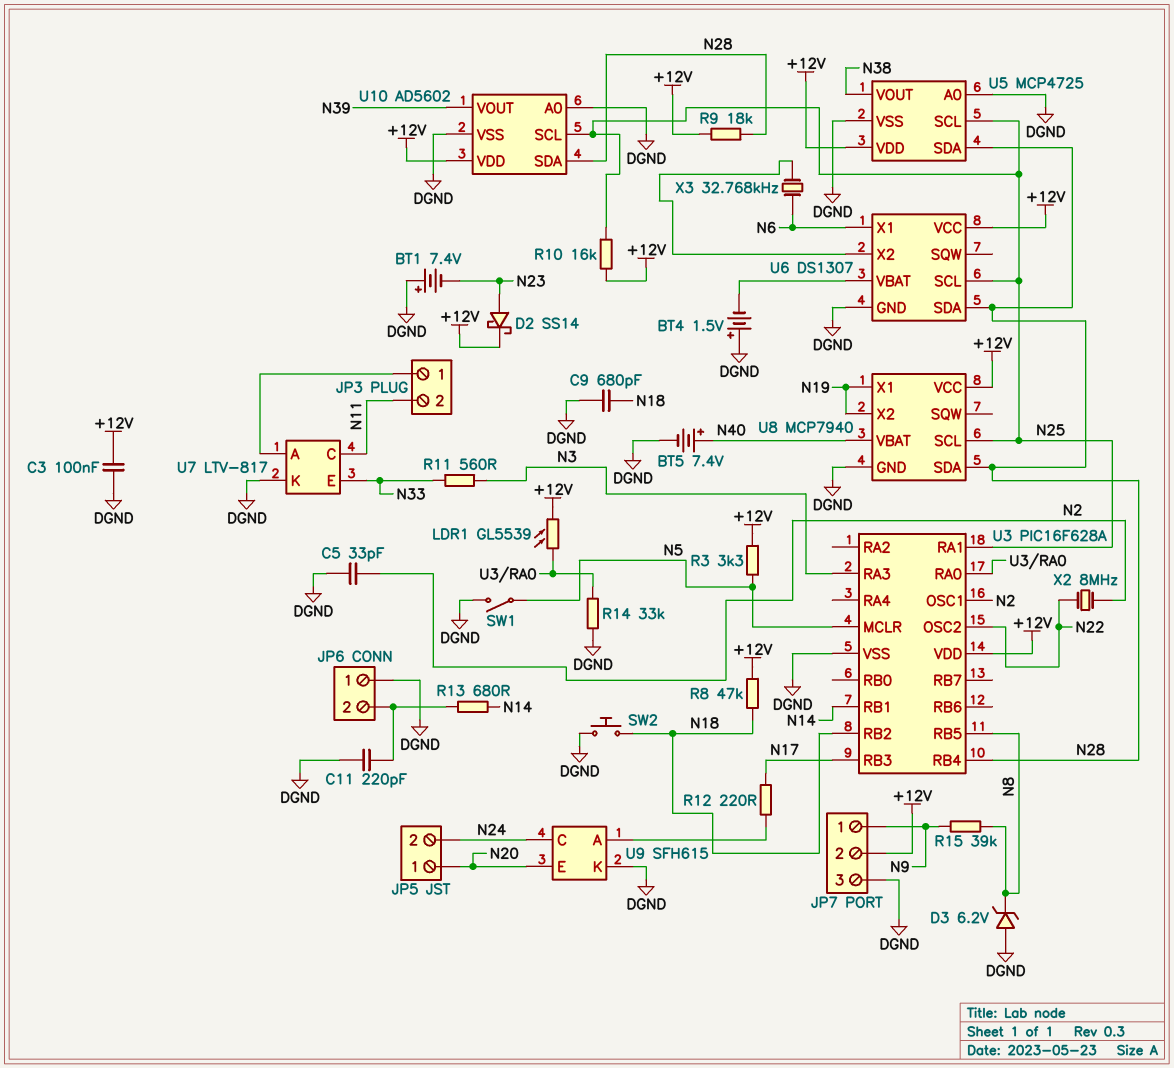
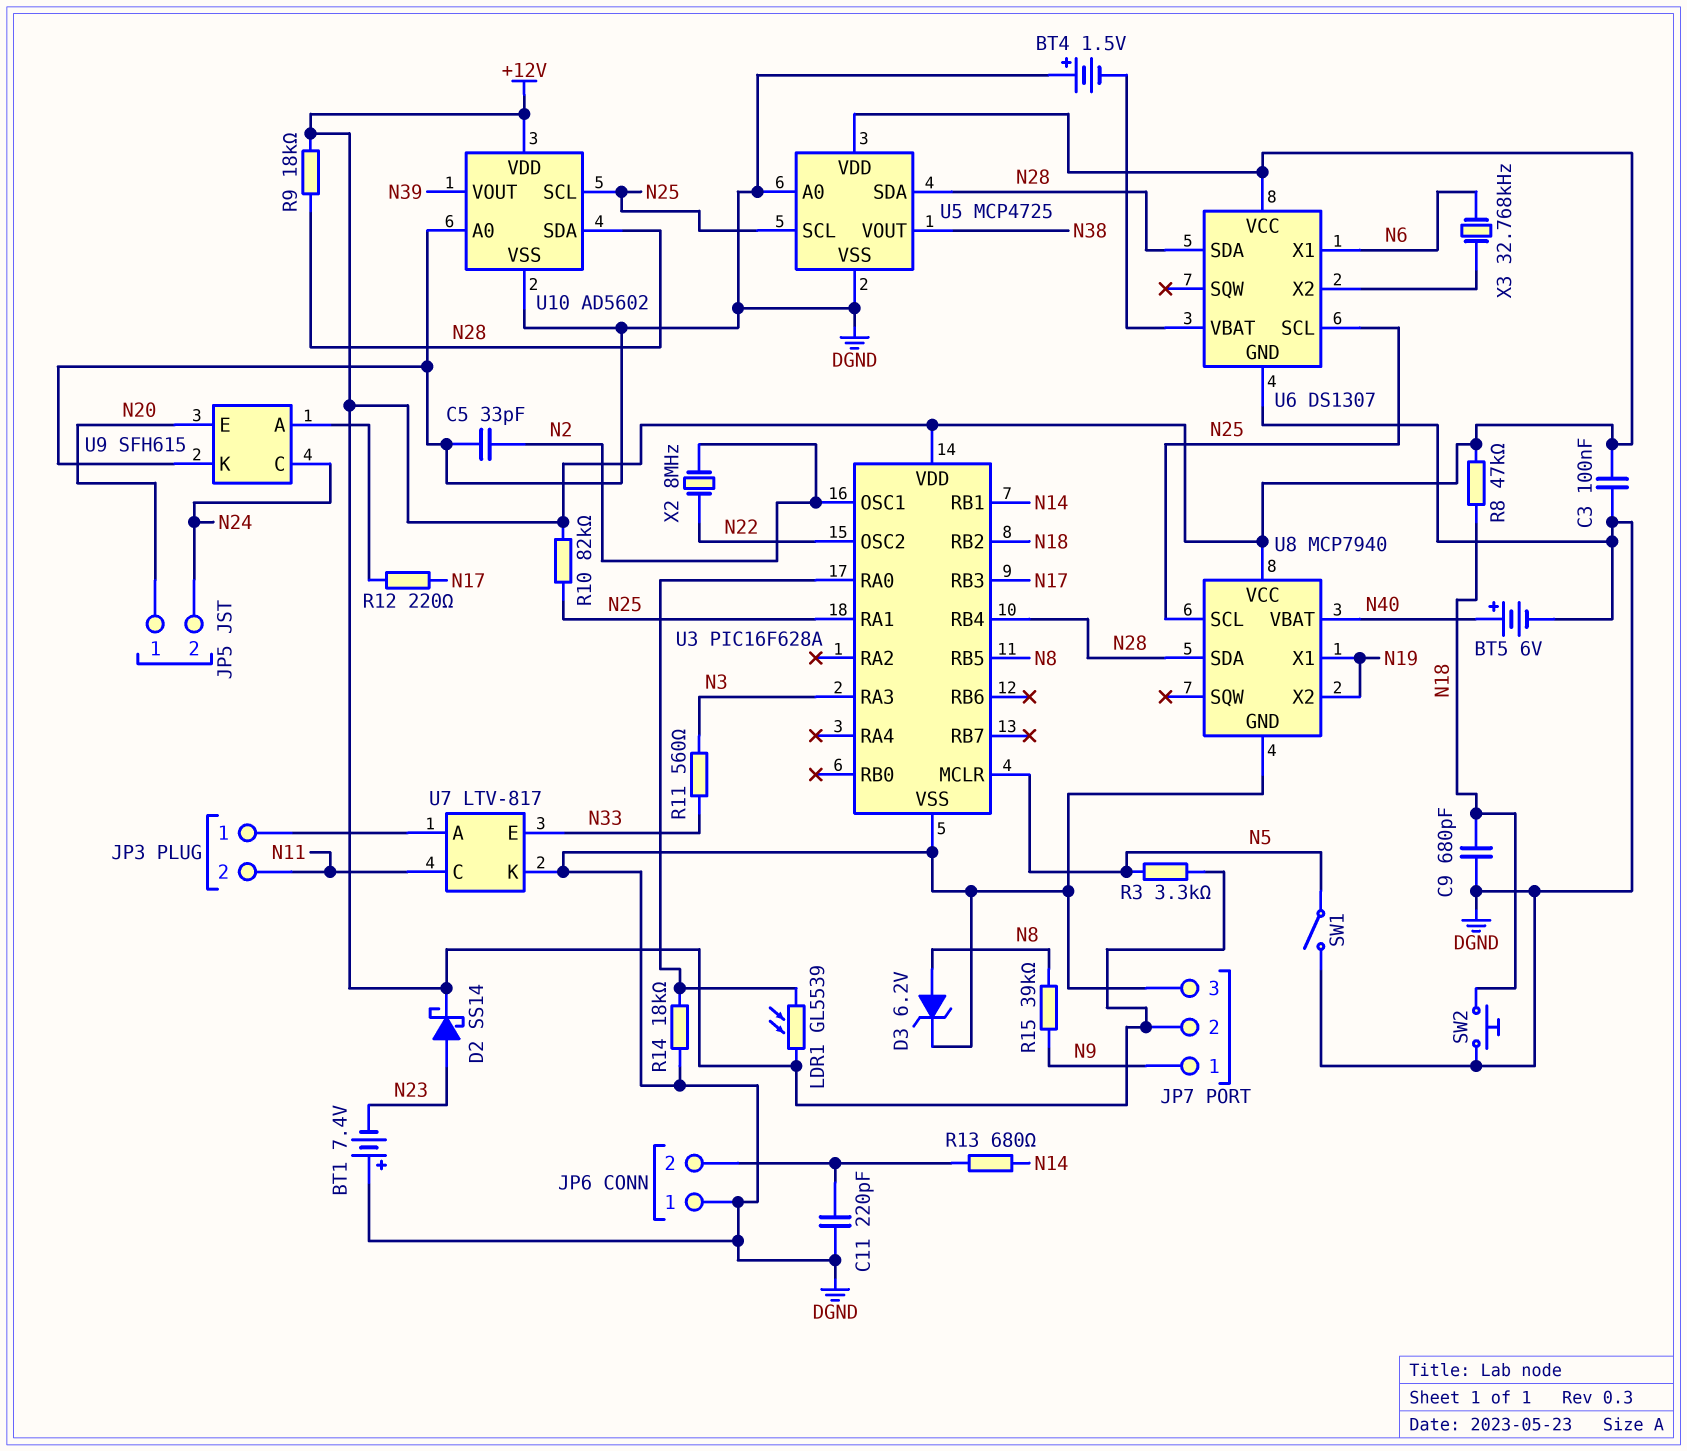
BT5: 7.4V (plus N40, minus DGND) -> 6V (plus N40, minus DGND)
D3: zener 6.2V (A DGND, K N8) -> zener 6.2V (A N8, K DGND)
R10: 16k (+12V, N25) -> 82k (+12V, N25)
R14: 33k (DGND, U3/RA0) -> 18k (DGND, U3/RA0)

